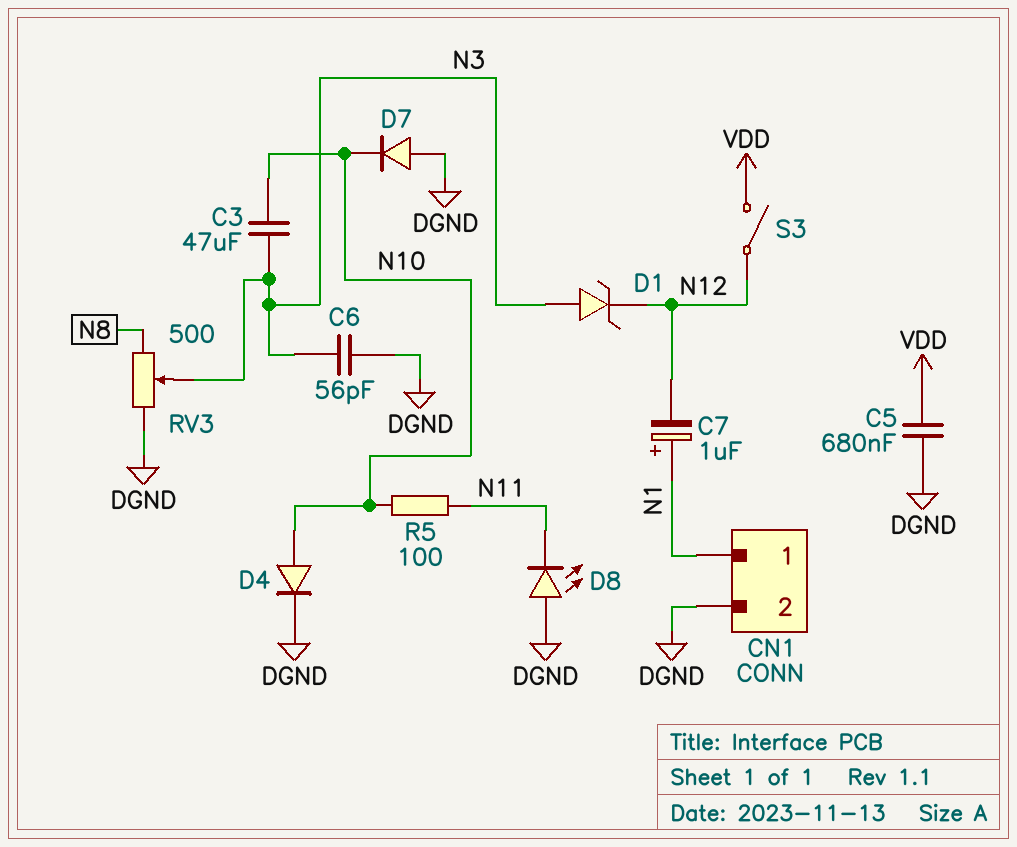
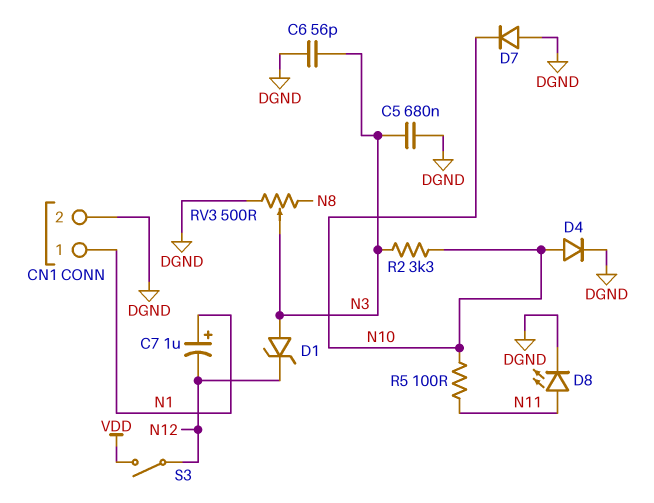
C3: 47uF (N3, N10) -> none
C5: 680nF (DGND, VDD) -> 680nF (DGND, N3)
D8: LED (A DGND, K N11) -> LED (A N11, K DGND)
R2: none -> 3.3k (N3, N10)

